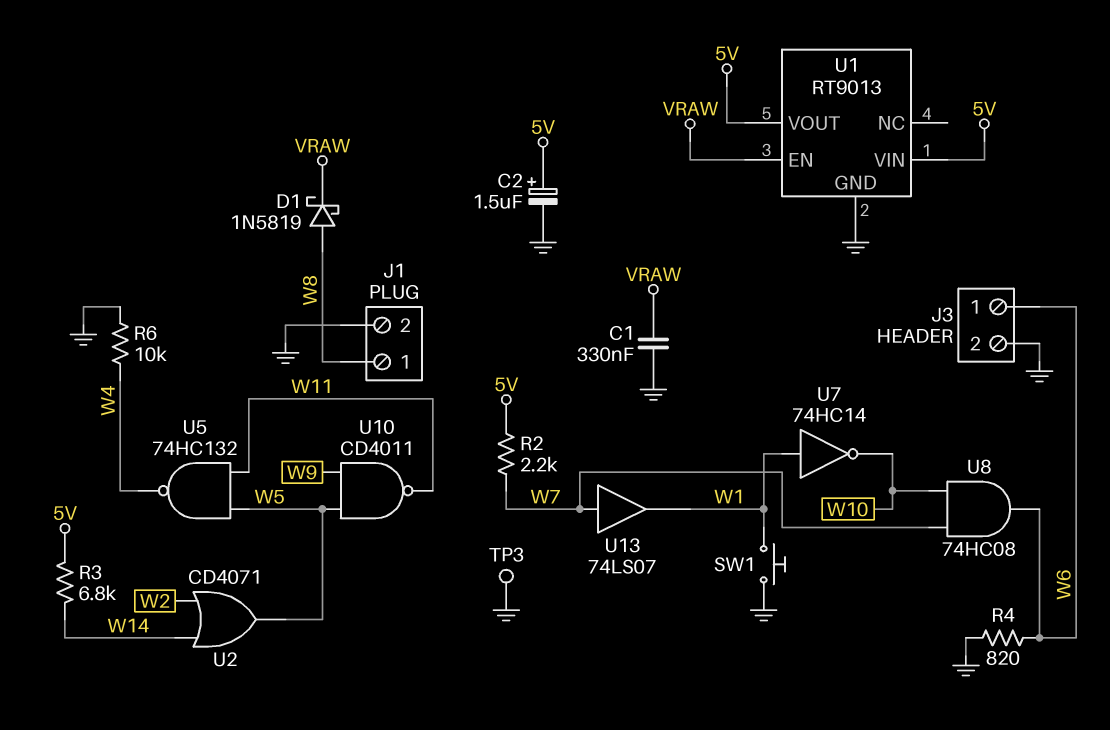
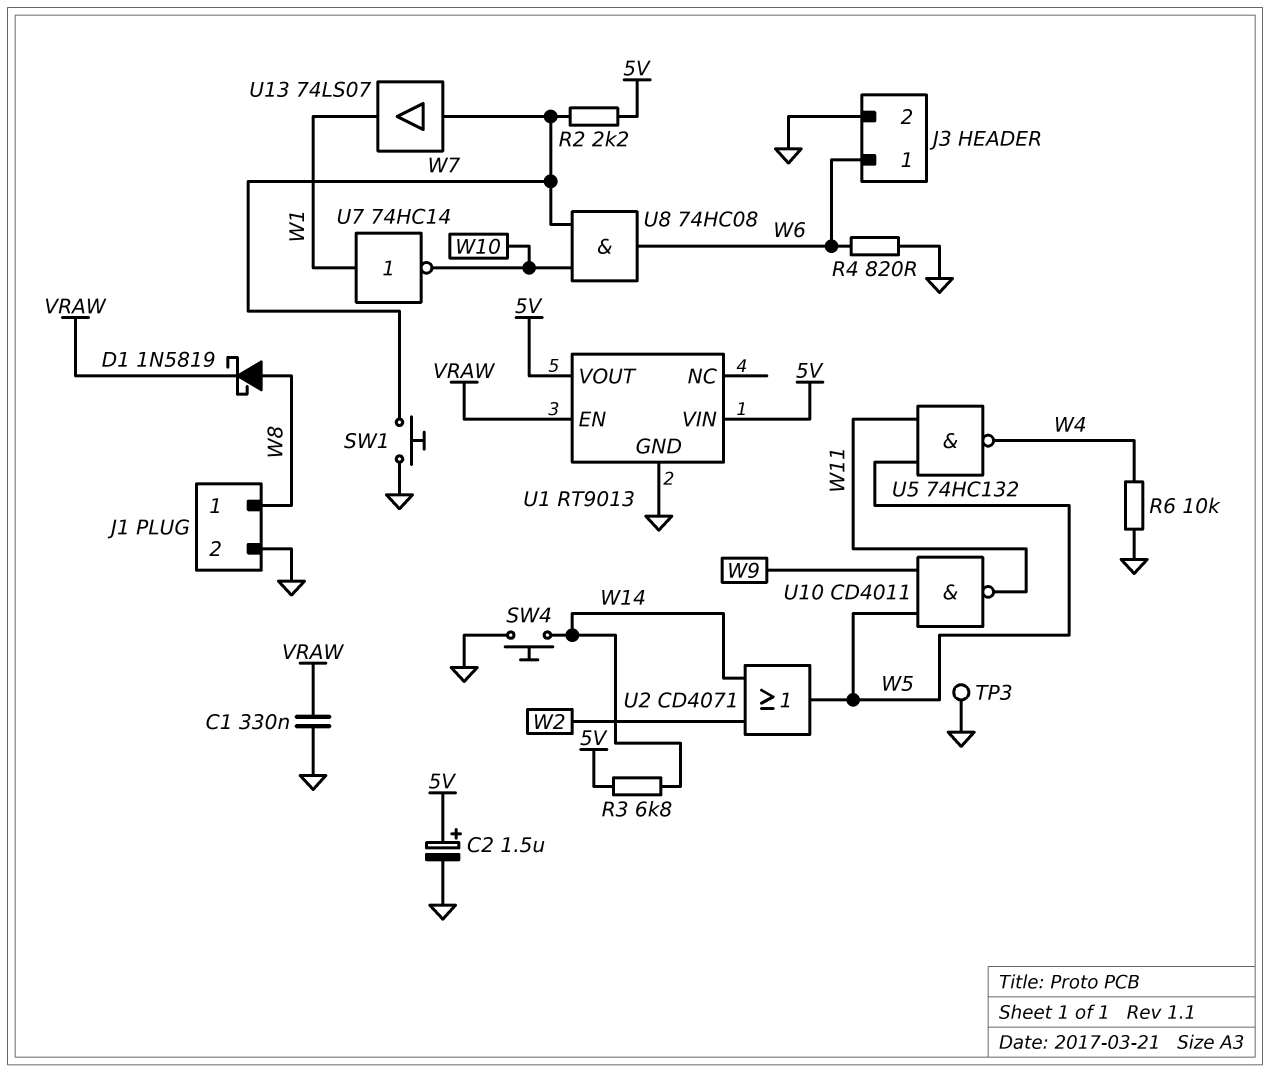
SW1: button (GND, W1) -> button (GND, W7)
SW4: none -> button (GND, W14)

